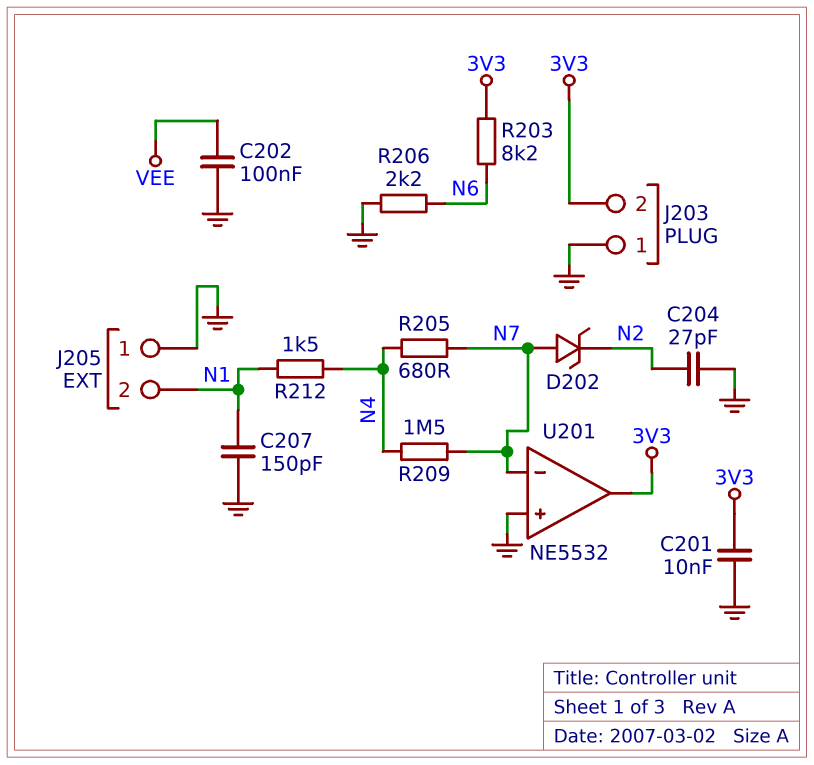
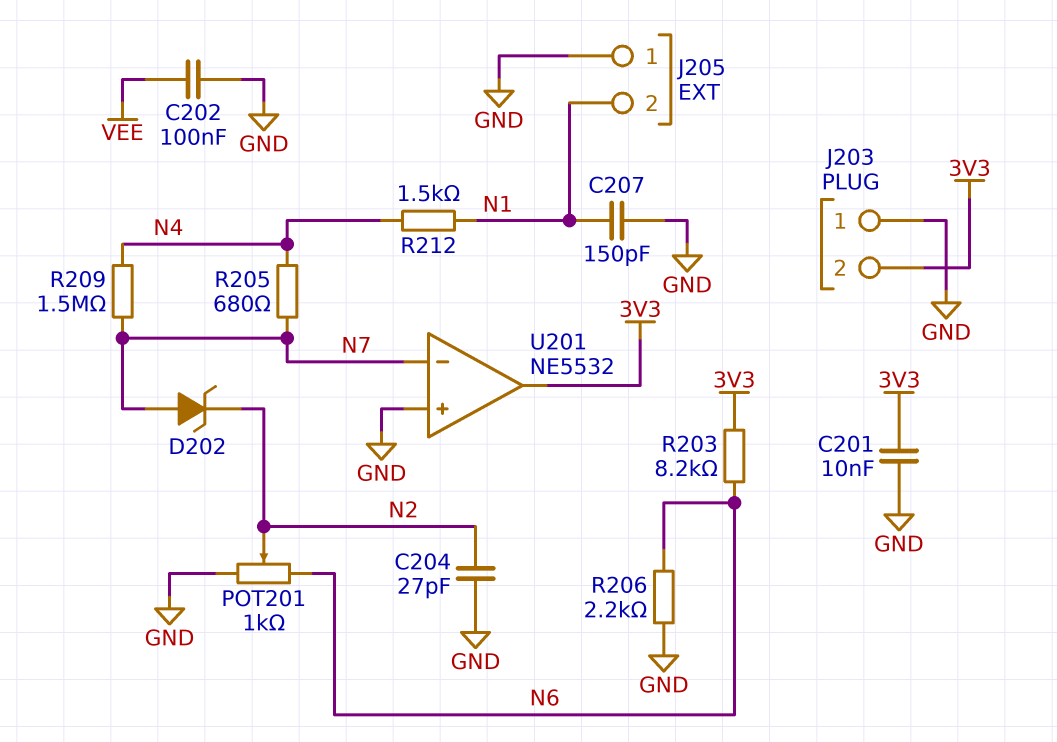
POT201: none -> 1k (GND, N6, wiper N2)

